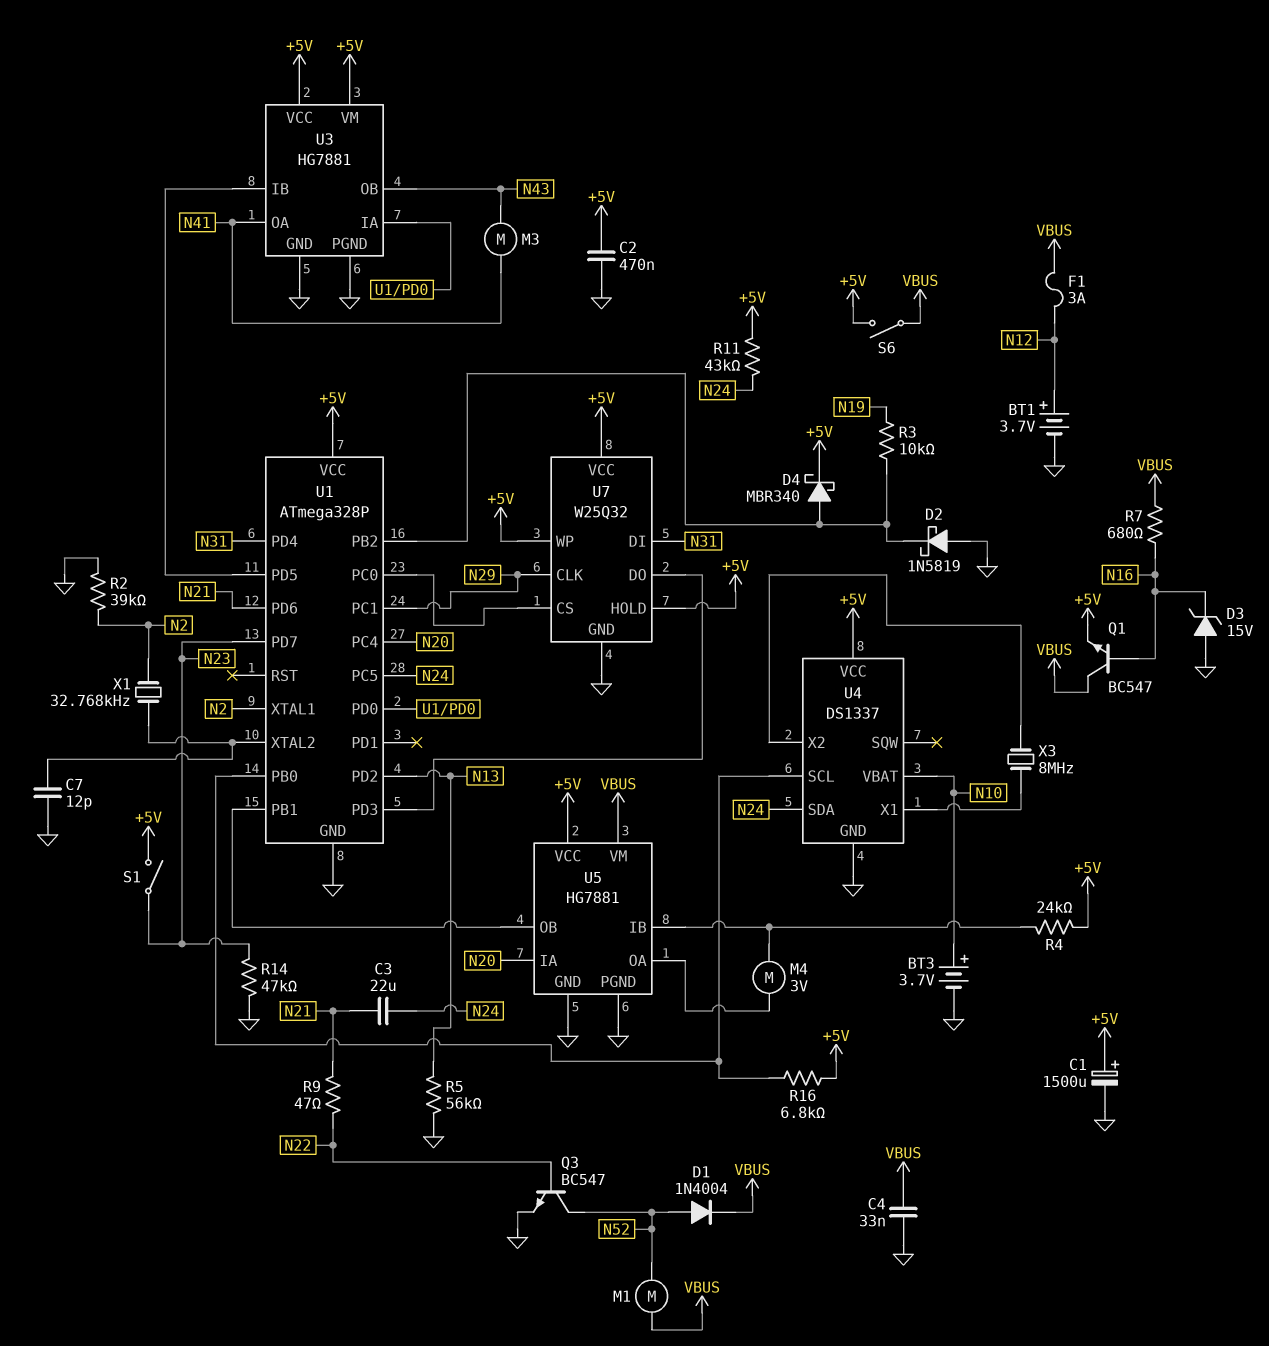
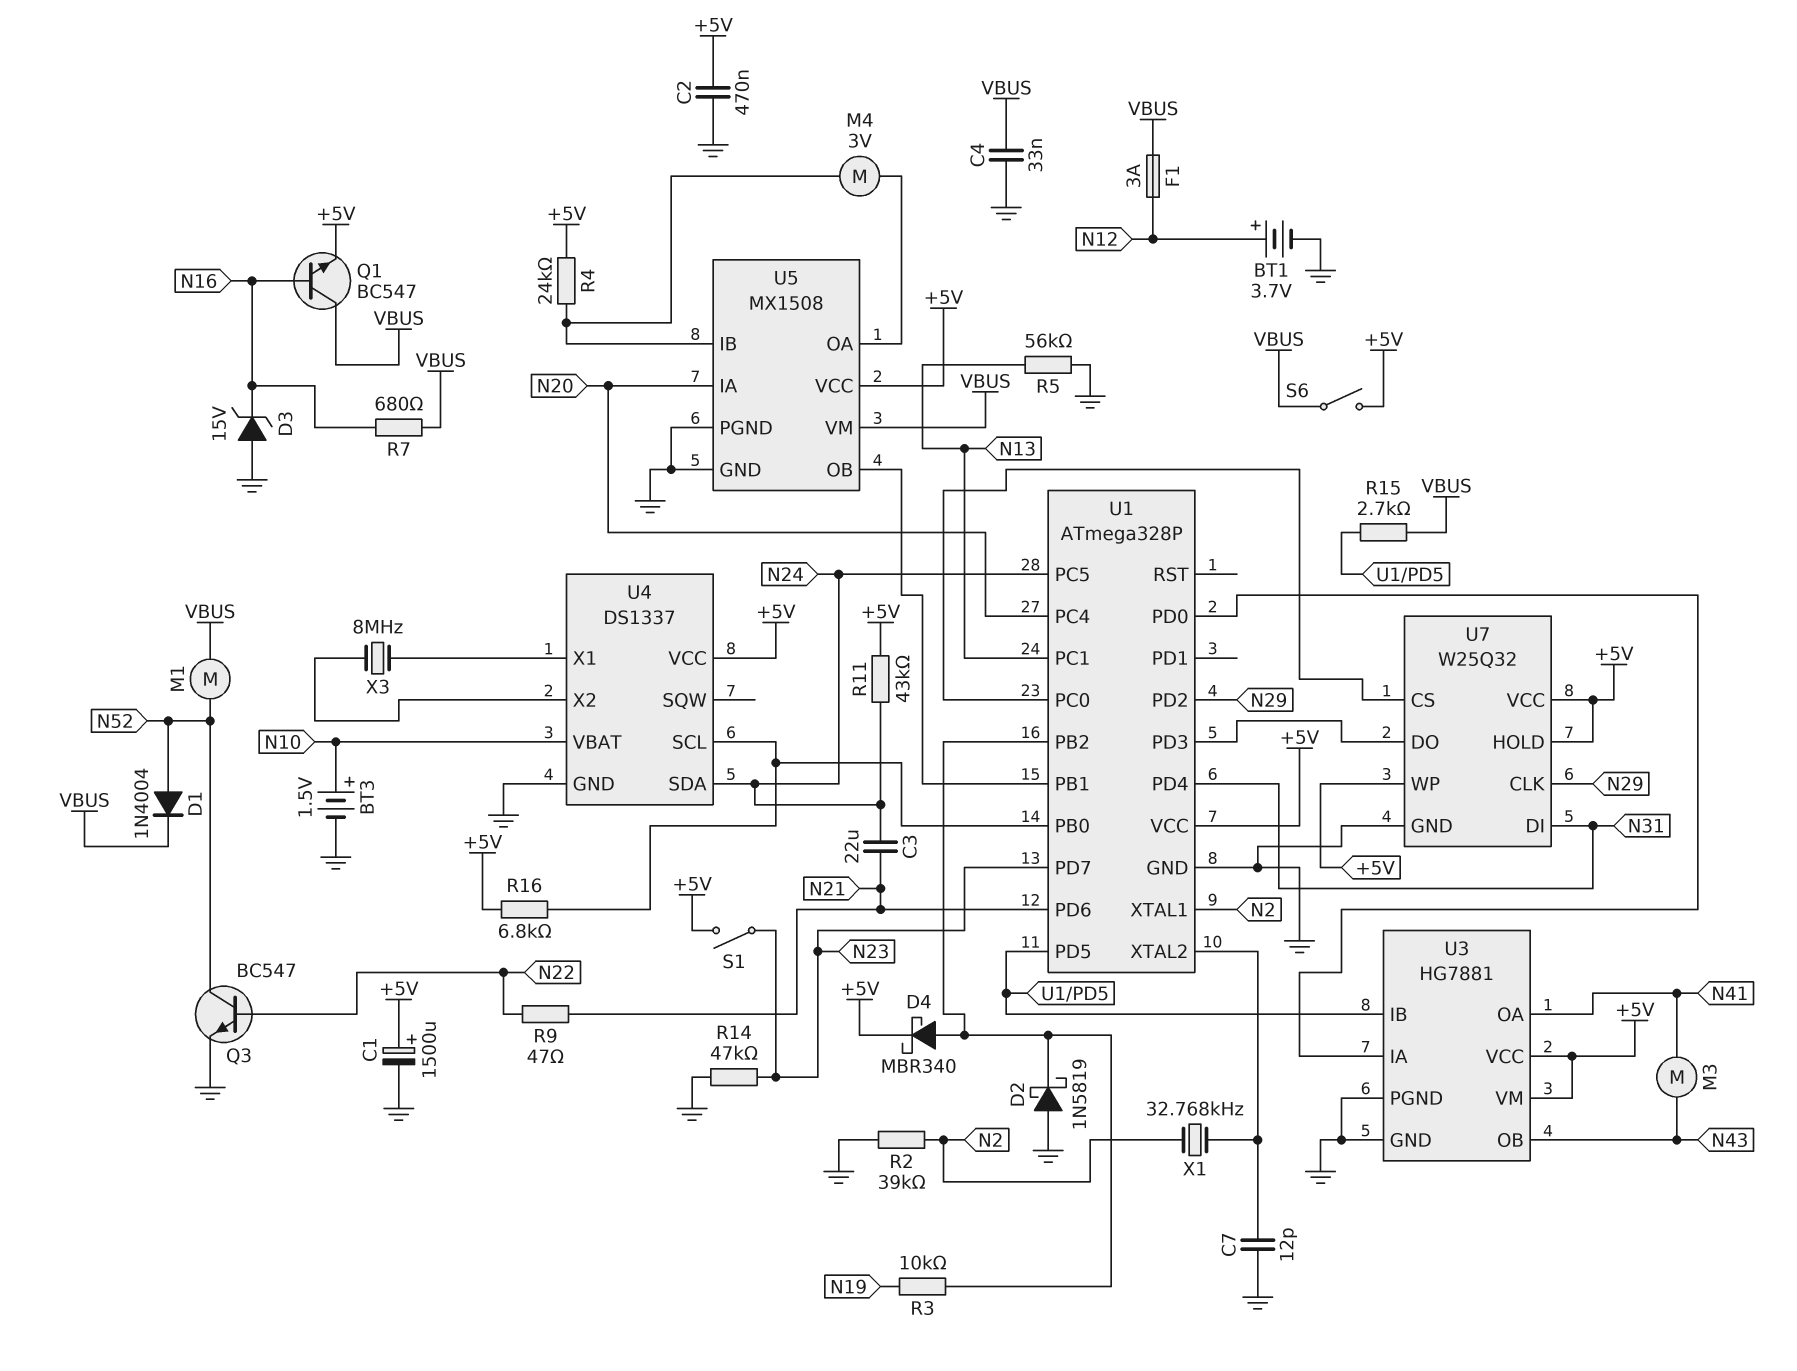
BT3: 3.7V (plus N10, minus GND) -> 1.5V (plus N10, minus GND)
R15: none -> 2.7k (U1/PD5, VBUS)
U1 pin PC1: N29 -> N13
U1 pin PD2: N13 -> N29
U5: HG7881 -> MX1508

